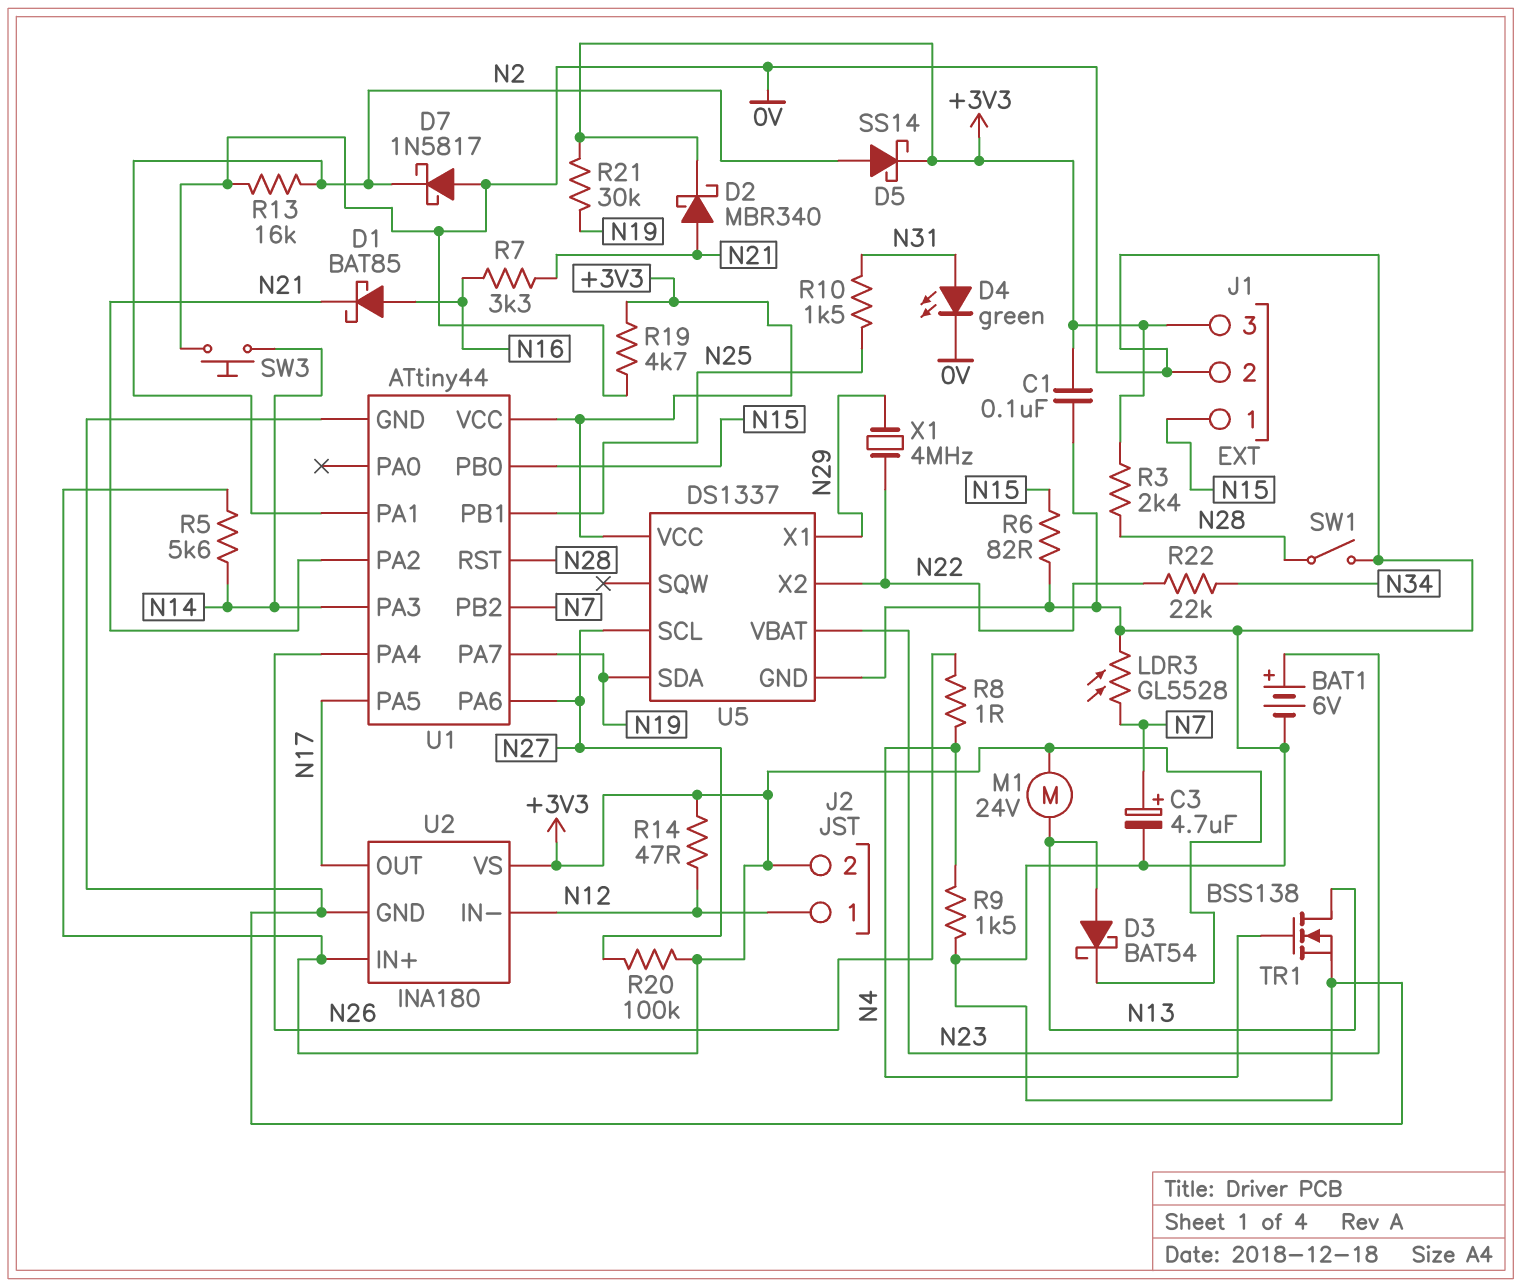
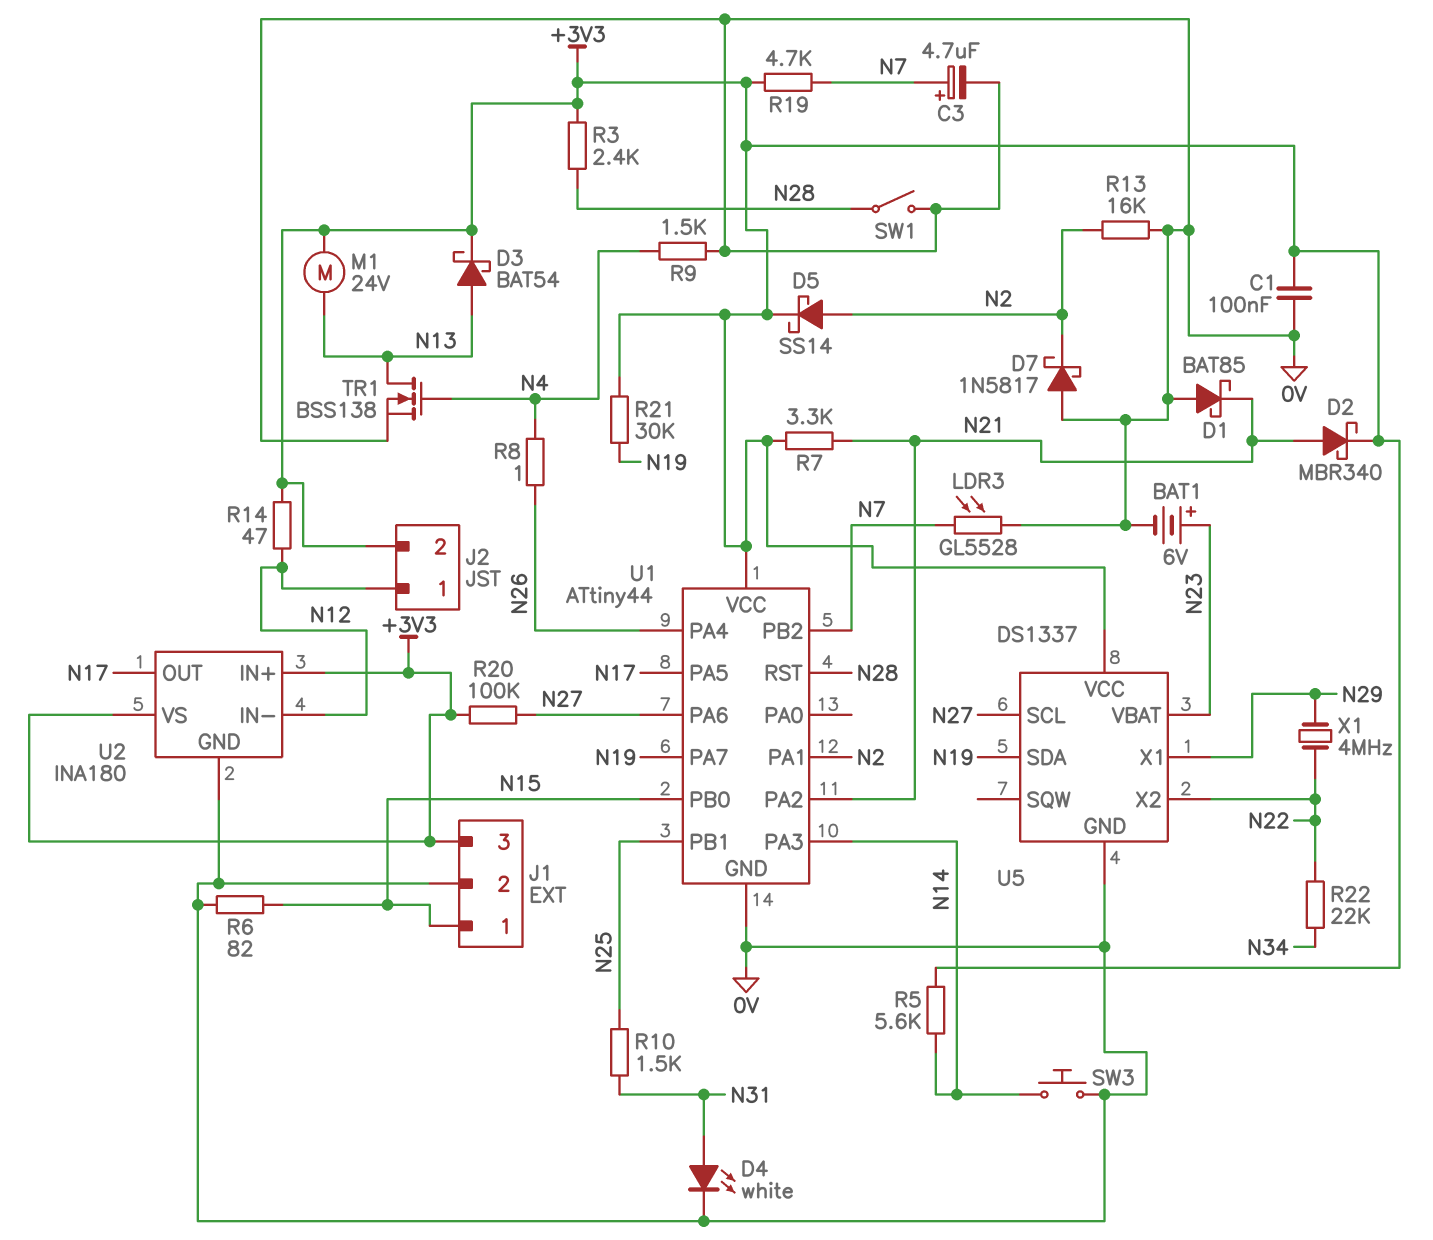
D1: schottky BAT85 (A N16, K N21) -> schottky BAT85 (A 0V, K N21)
D4: LED green (A N31, K 0V) -> LED white (A N31, K 0V)
R7: 3.3k (N16, N21) -> 3.3k (+3V3, N21)
R19: 4.7k (+3V3, 0V) -> 4.7k (+3V3, N7)

